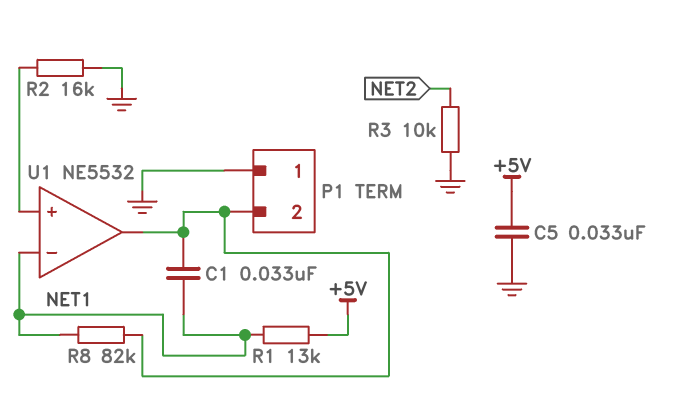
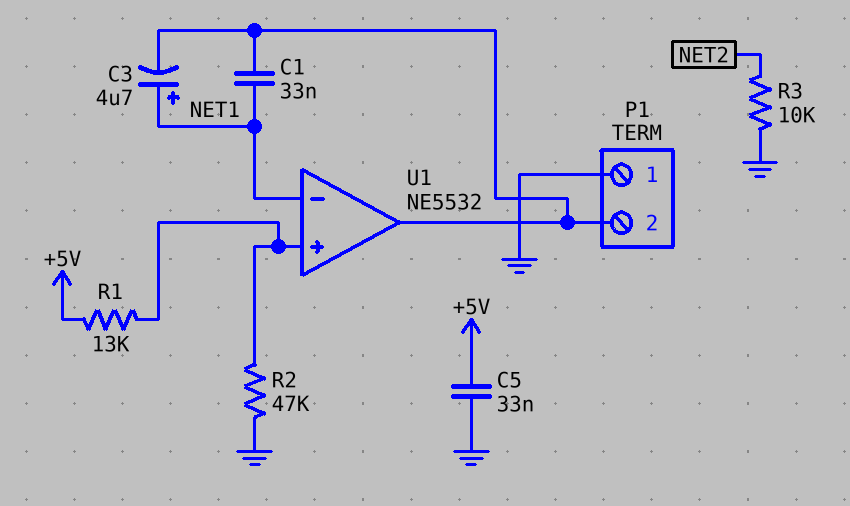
C3: none -> 4.7uF (plus NET1, minus P1/2)
R1: 13k (+5V, NET1) -> 13k (+5V, U1/in+)
R2: 16k (GND, U1/in+) -> 47k (GND, U1/in+)
R8: 82k (NET1, P1/2) -> none

